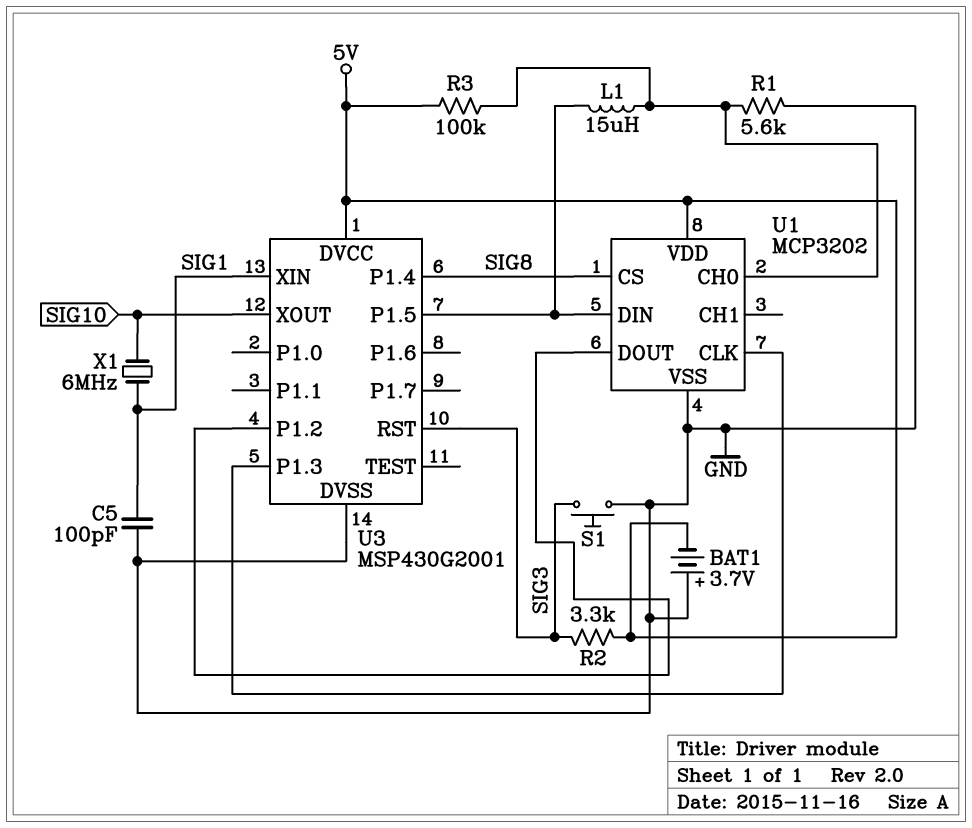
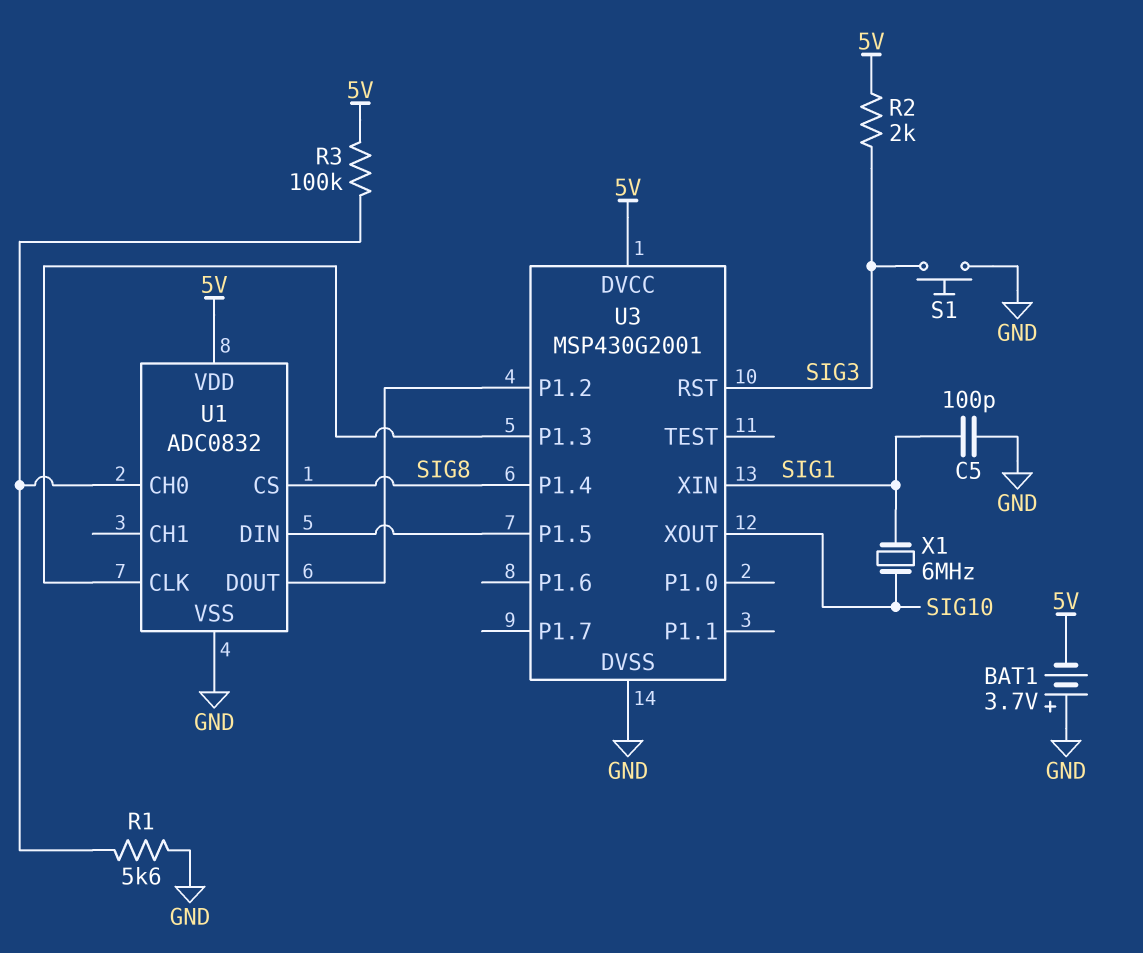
L1: 15uH (U1/CH0, U1/DIN) -> none
R2: 3.3k (5V, SIG3) -> 2k (5V, SIG3)
U1: MCP3202 -> ADC0832

